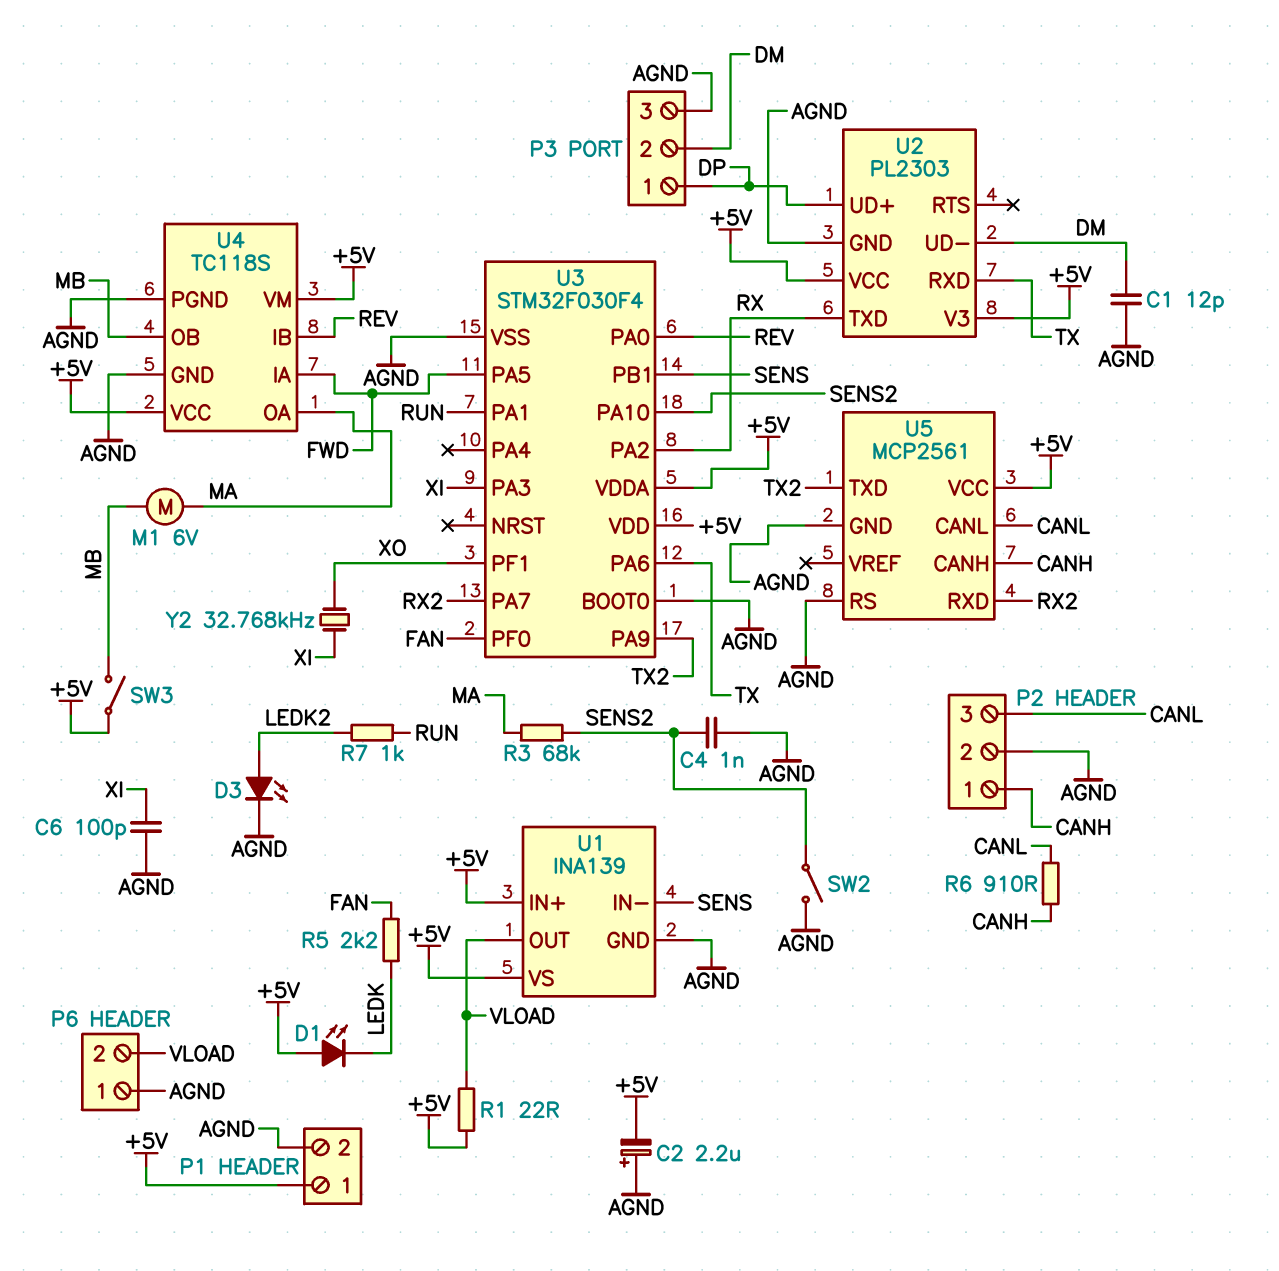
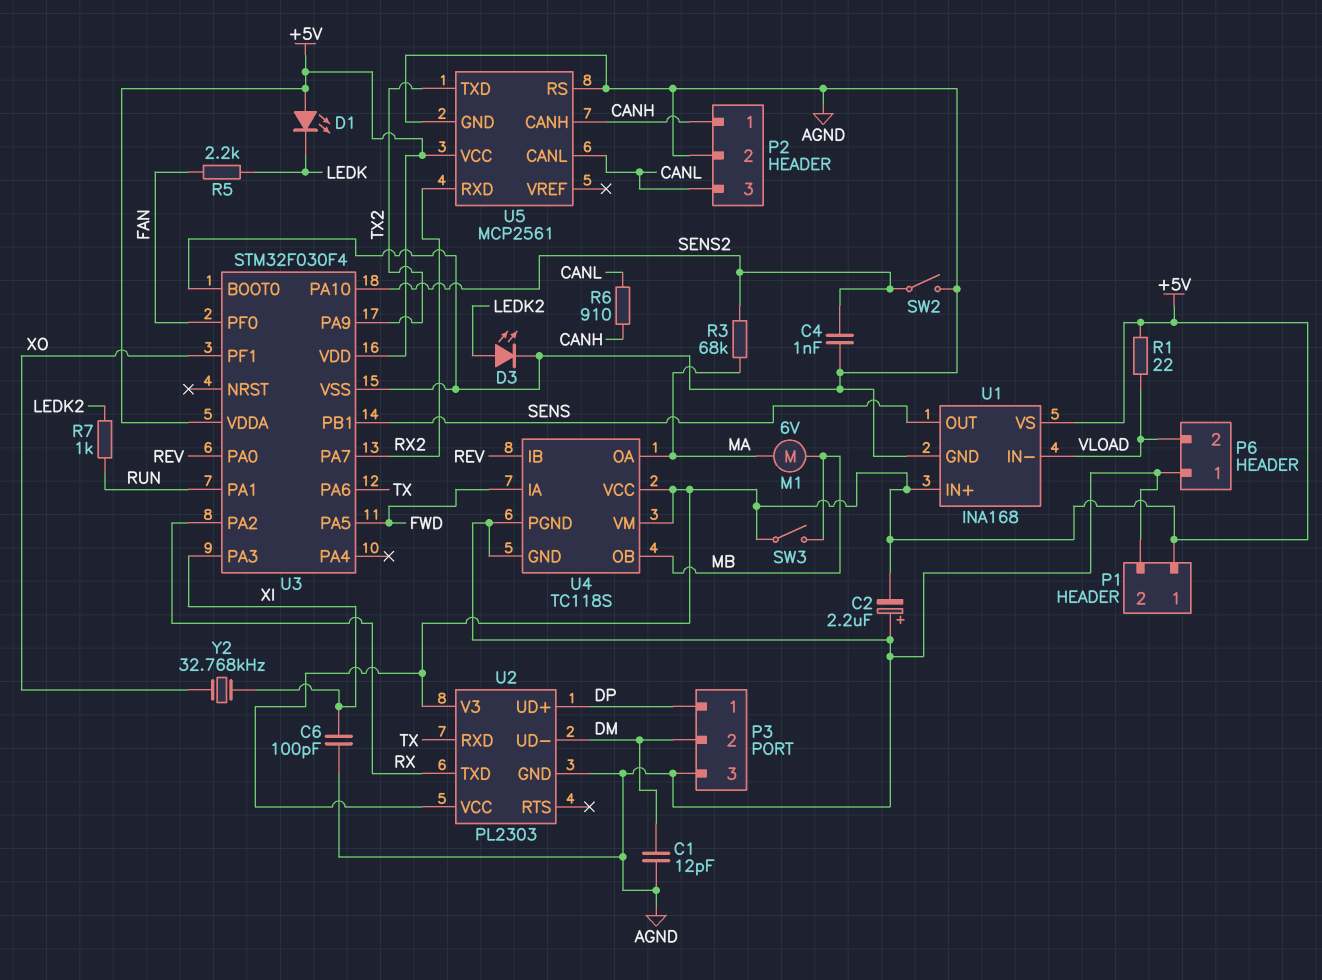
U1: INA139 -> INA168
U1 pin IN-: SENS -> VLOAD
U1 pin OUT: VLOAD -> SENS

